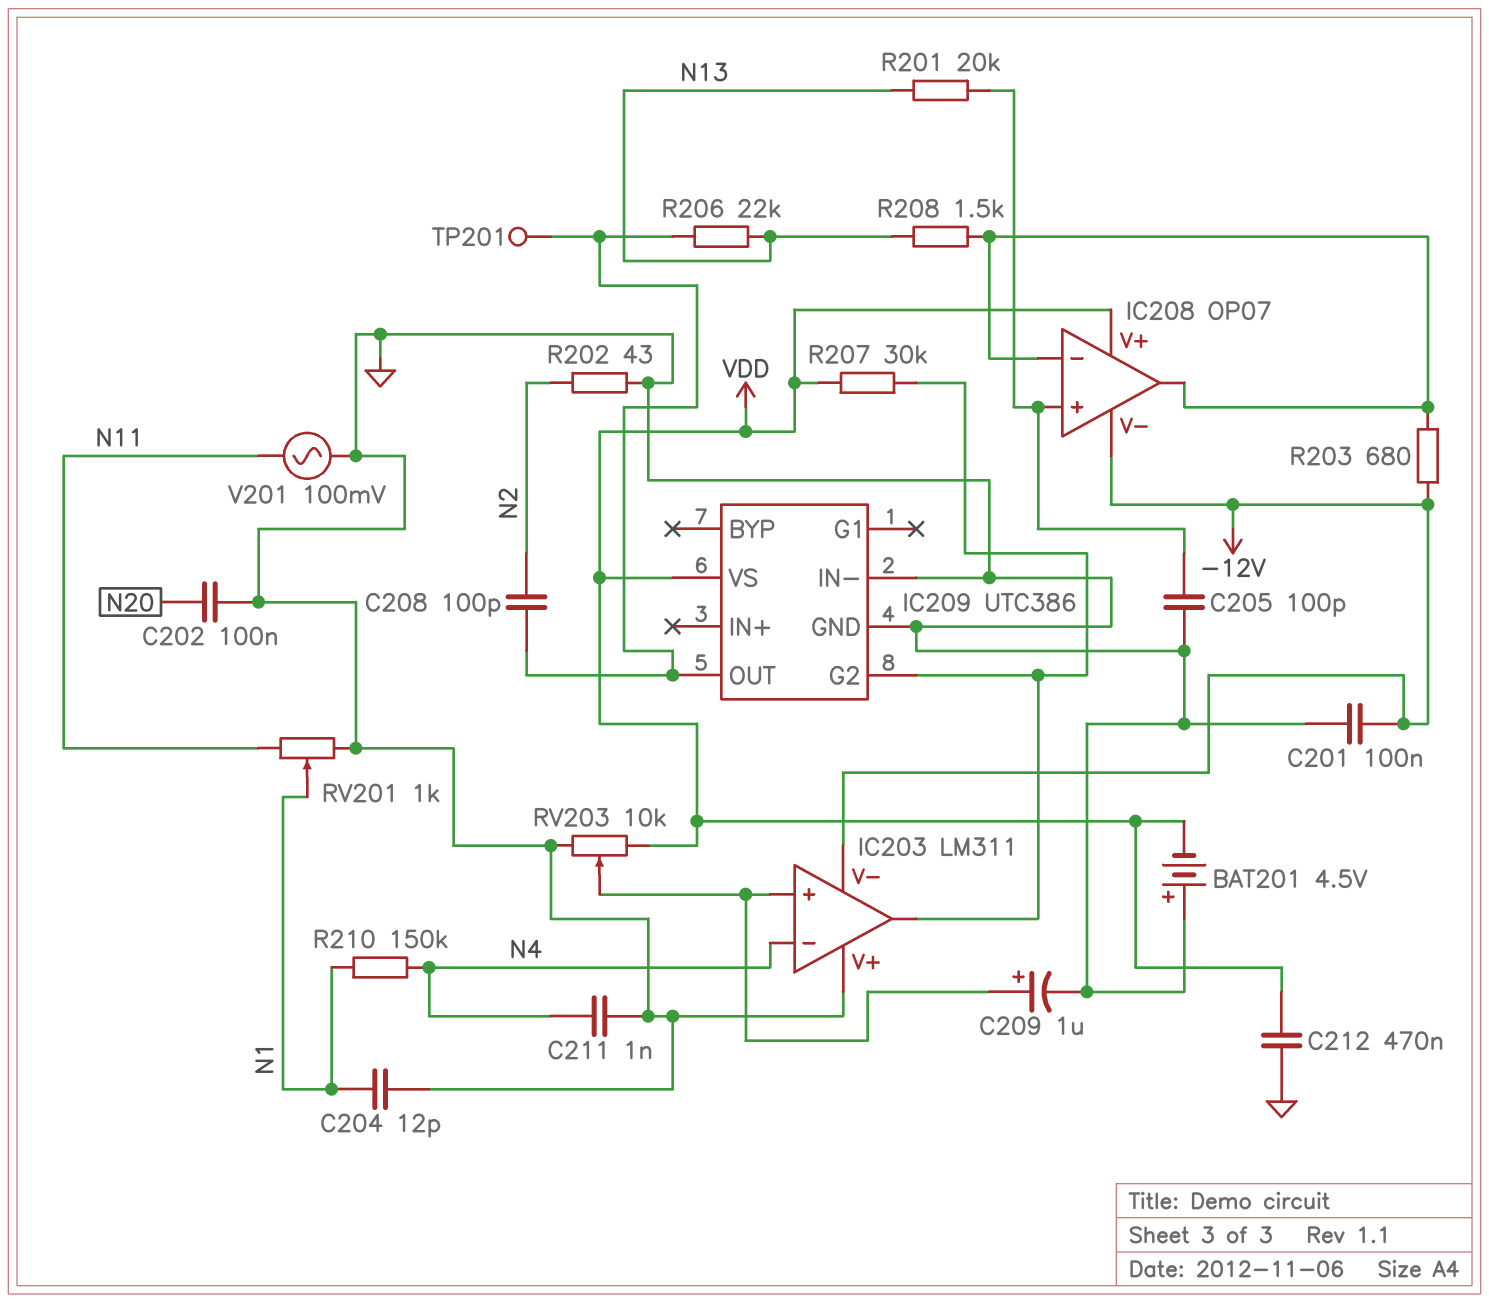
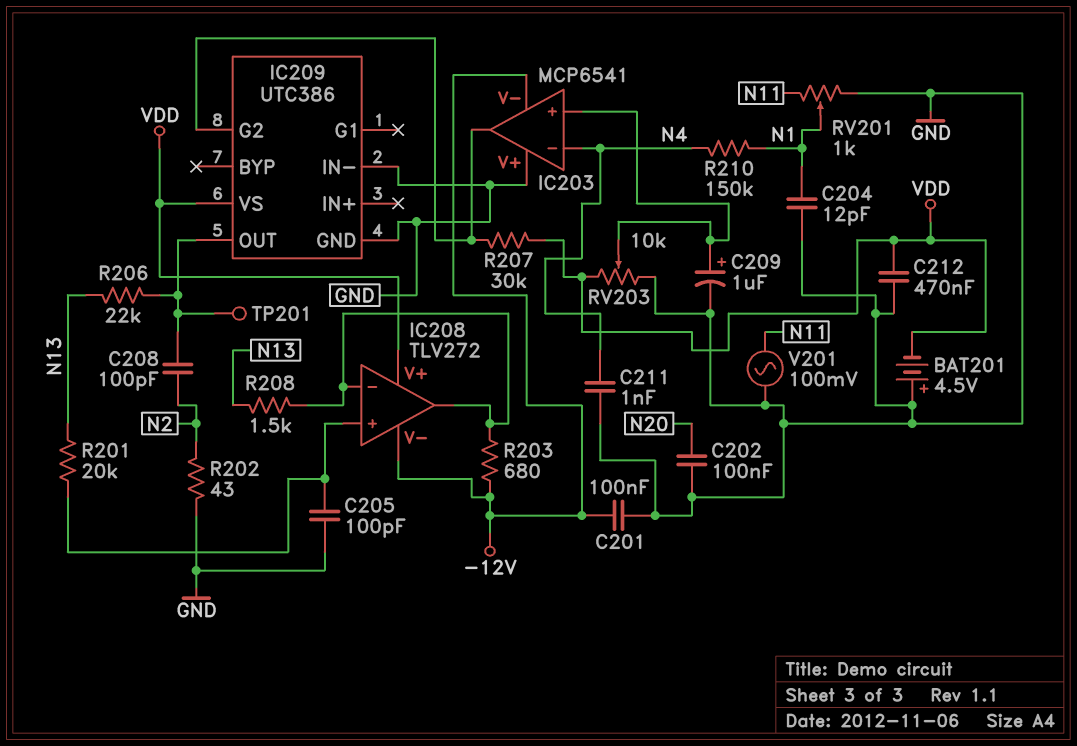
IC203: LM311 -> MCP6541
IC208: OP07 -> TLV272

